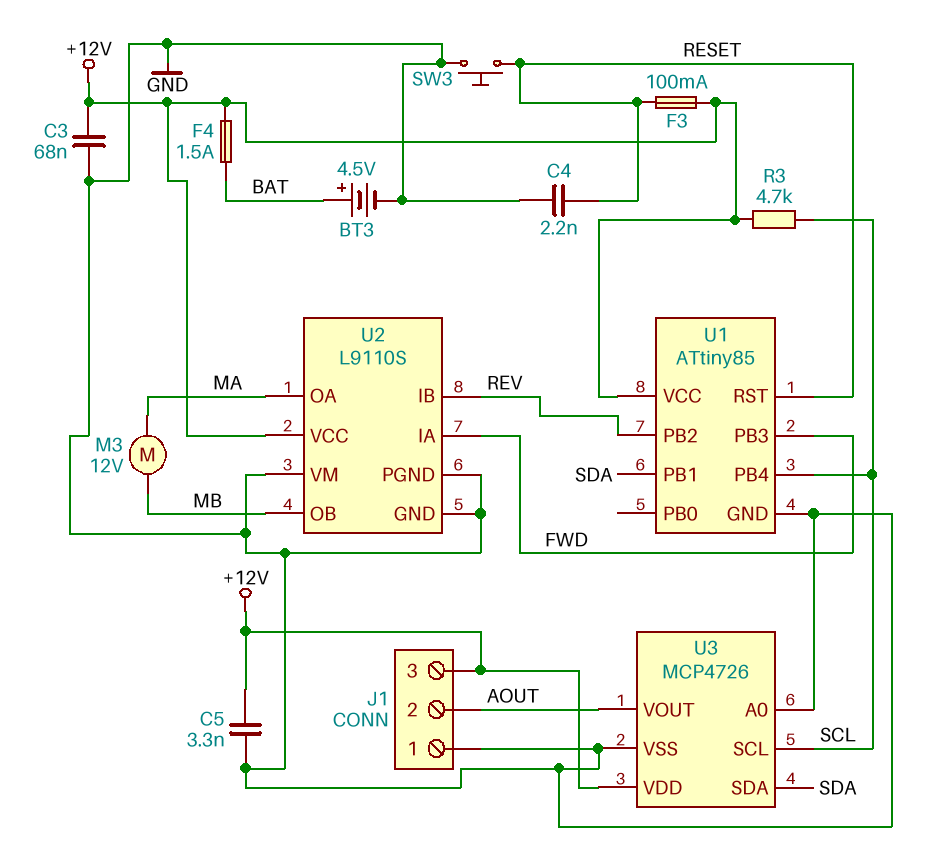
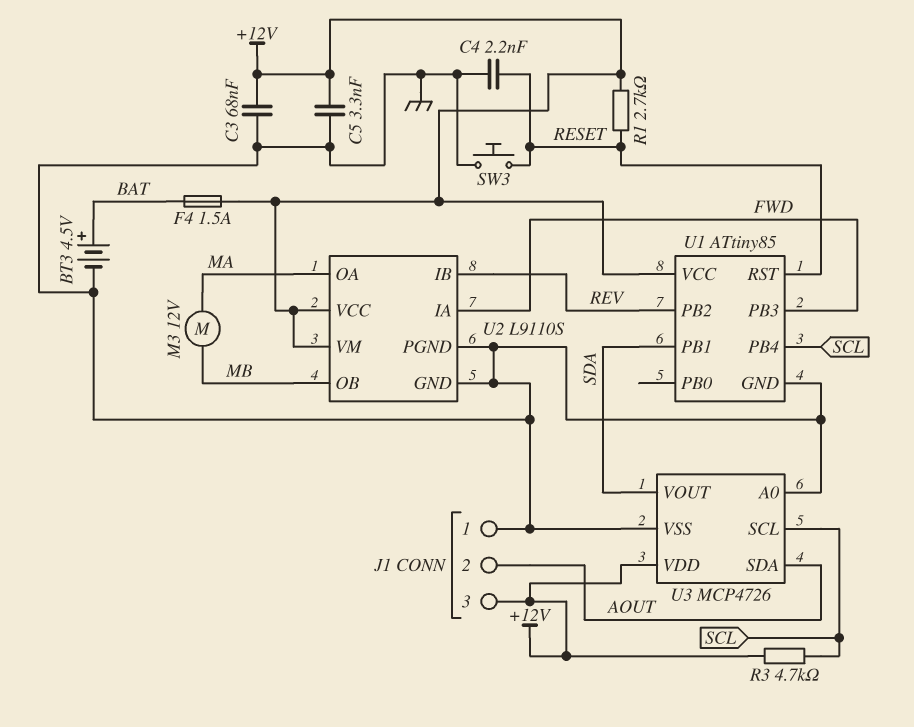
F3: 100mA (+12V, RESET) -> none
R1: none -> 2.7k (+12V, RESET)
U2 pin VM: GND -> +12V
U3 pin SDA: SDA -> AOUT
U3 pin VOUT: AOUT -> SDA

